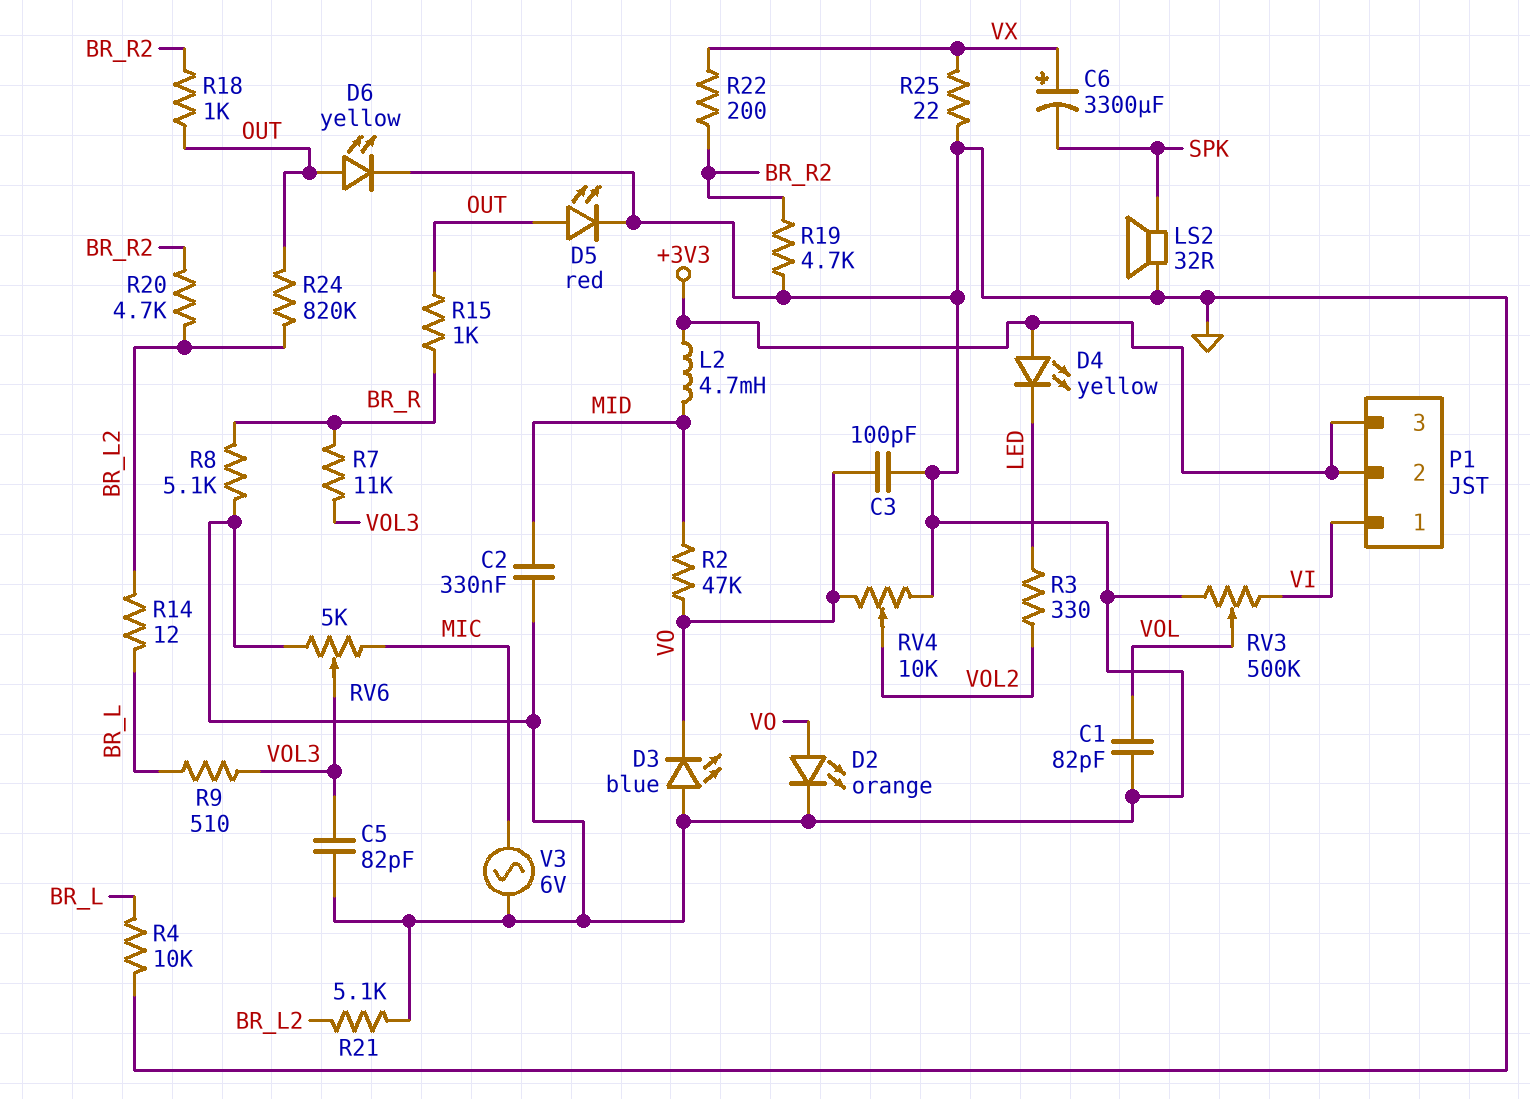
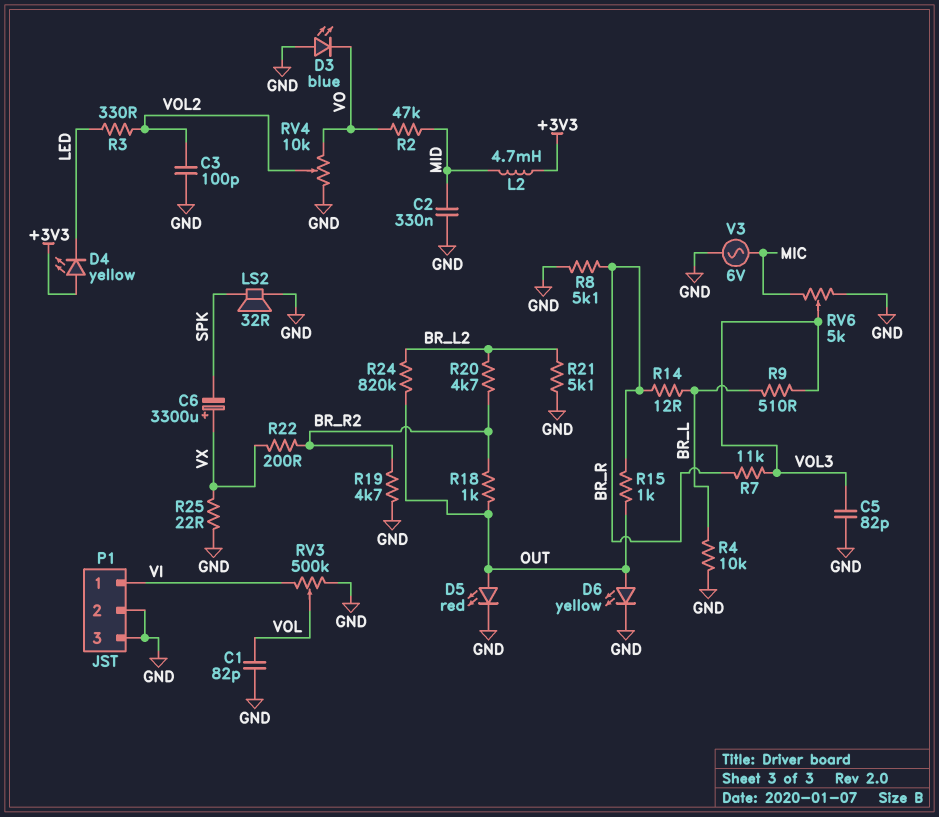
C3: 100pF (GND, VO) -> 100pF (GND, VOL2)
D2: LED orange (A VO, K GND) -> none
P1 pin 2: +3V3 -> GND
P1 pin 3: +3V3 -> GND
R14: 12 (BR_L, BR_L2) -> 12 (BR_L, BR_R)

